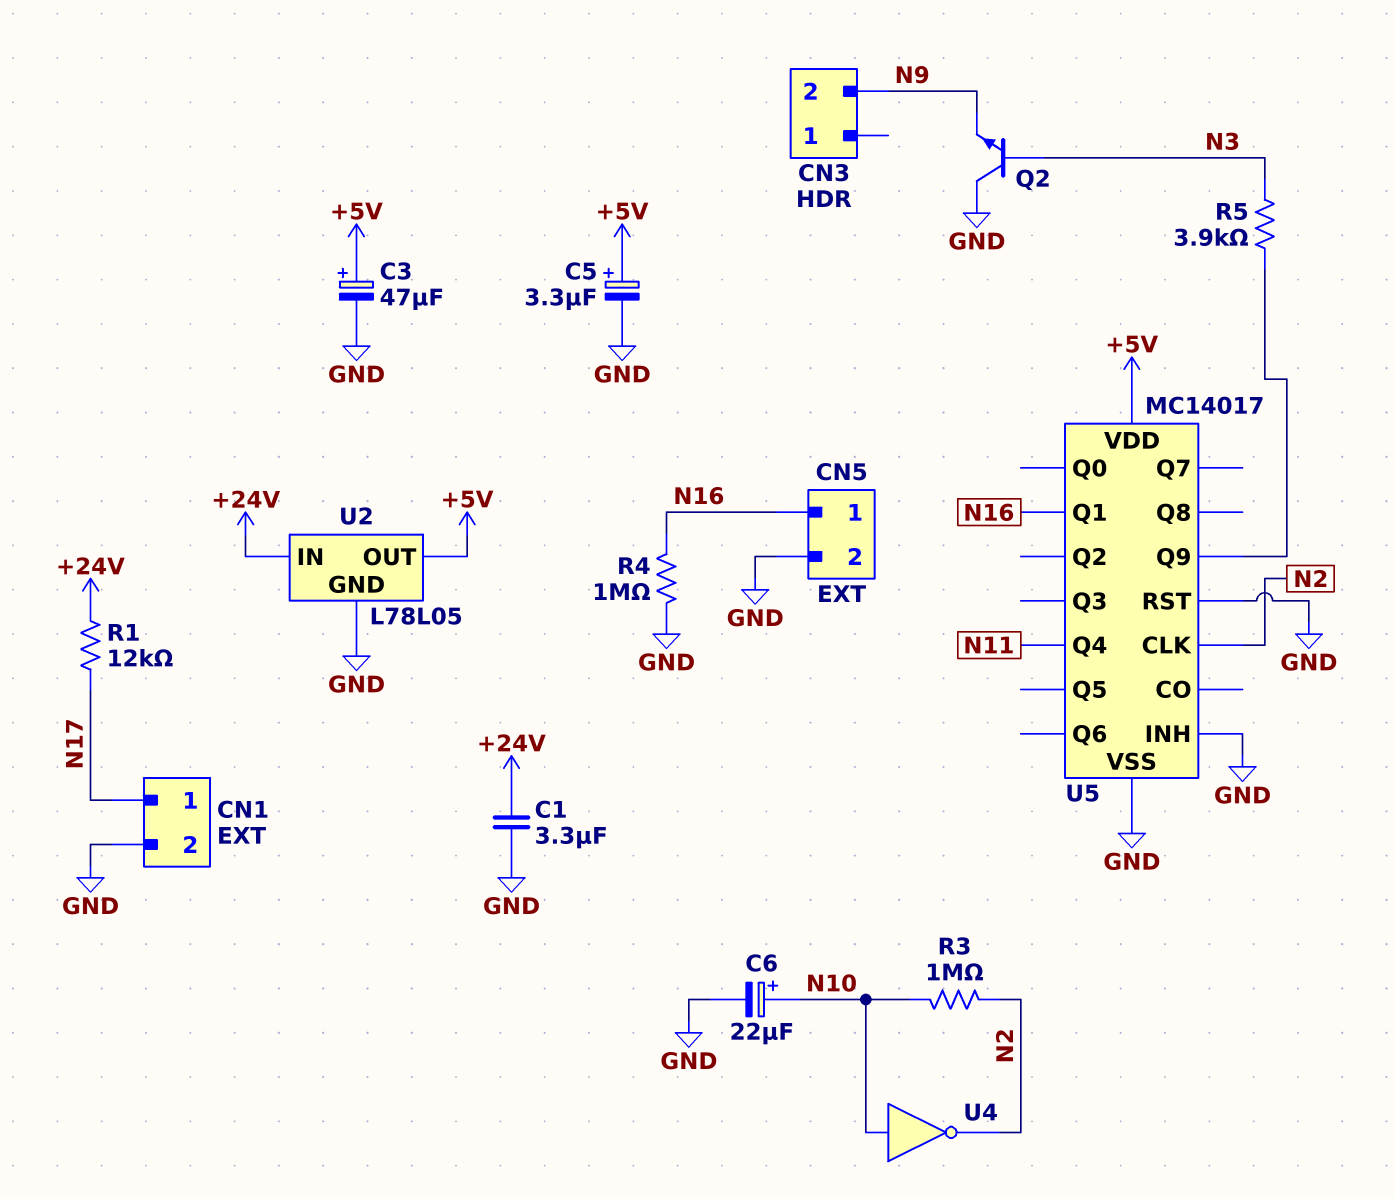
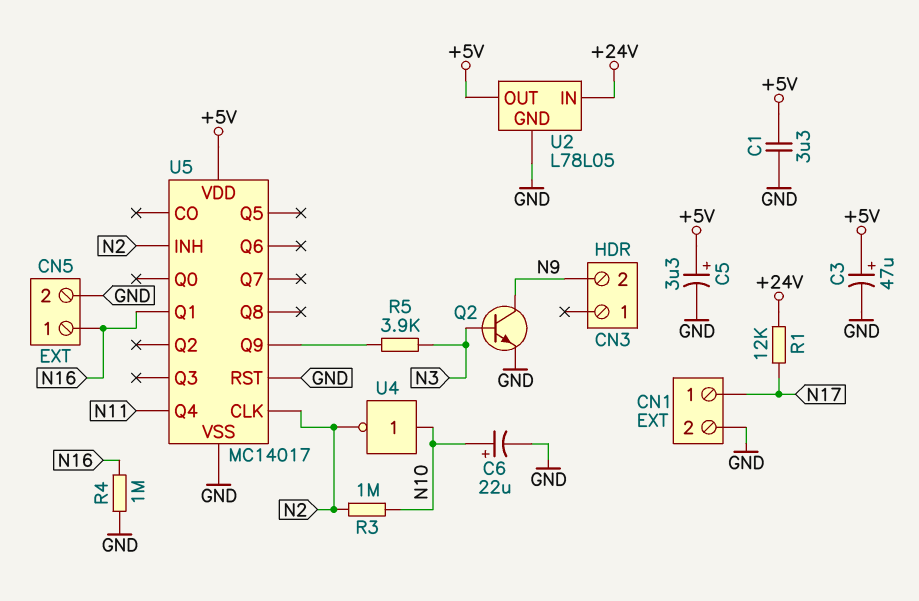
C1: 3.3uF (+24V, GND) -> 3.3uF (+5V, GND)
Q2: NPN (B N3, C GND, E N9) -> NPN (B N3, C N9, E GND)
U5 pin INH: GND -> N2

